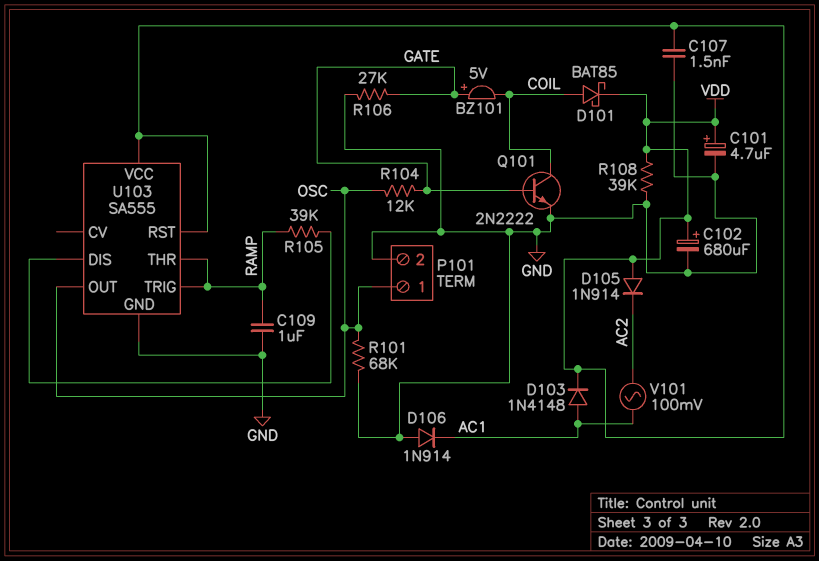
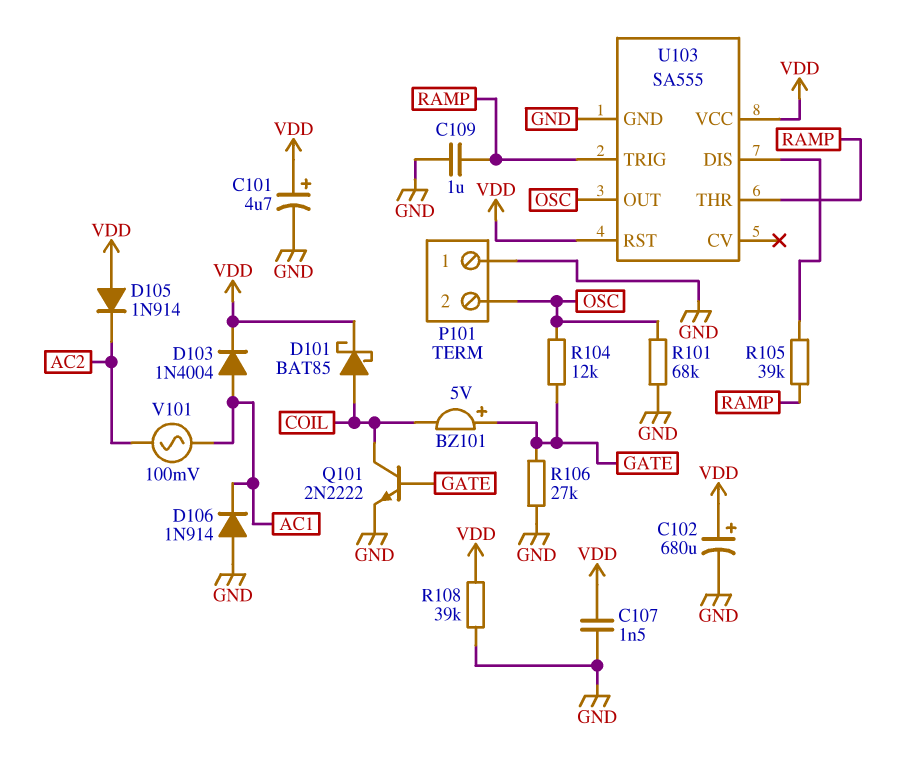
D103: diode 1N4148 (A AC1, K VDD) -> diode 1N4004 (A AC1, K VDD)
P101 pin 1: OSC -> GND
P101 pin 2: GND -> OSC

